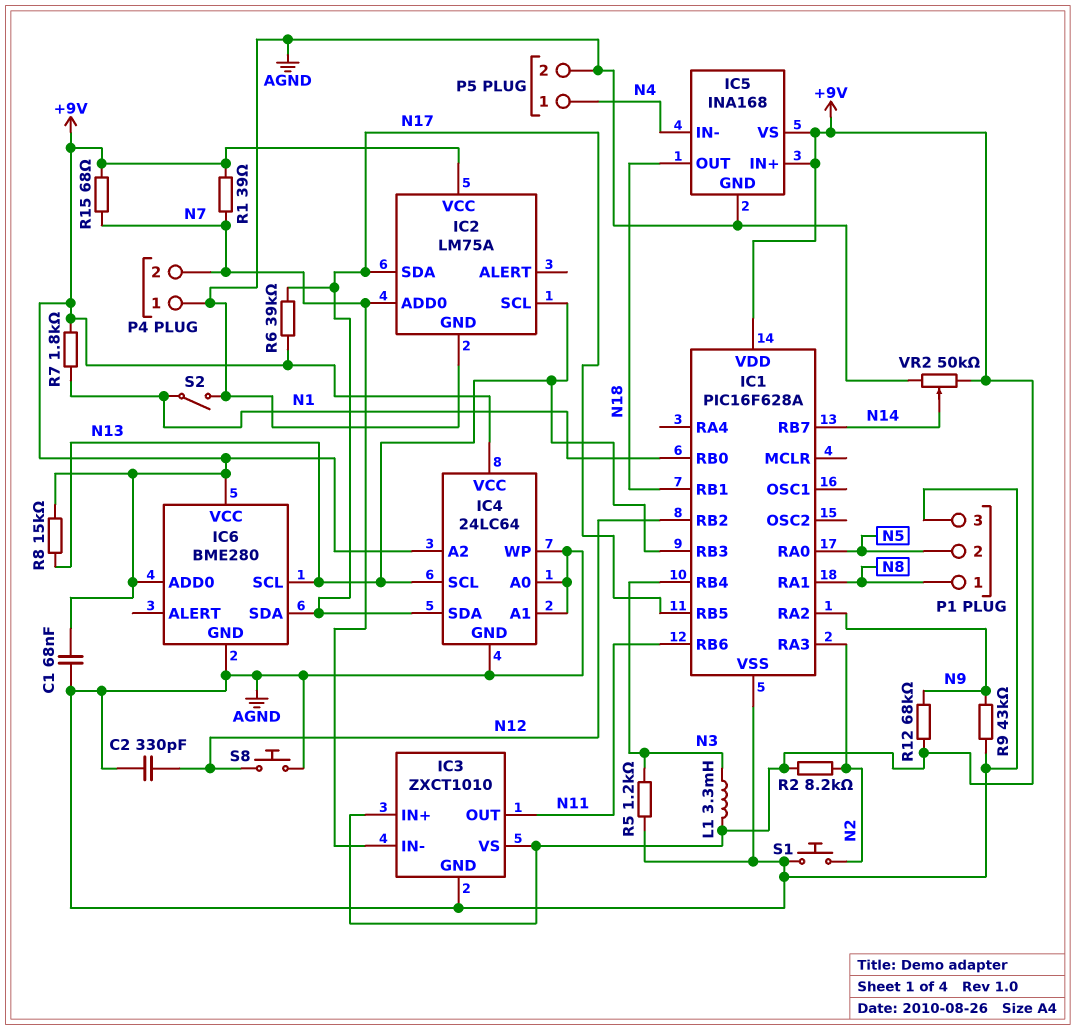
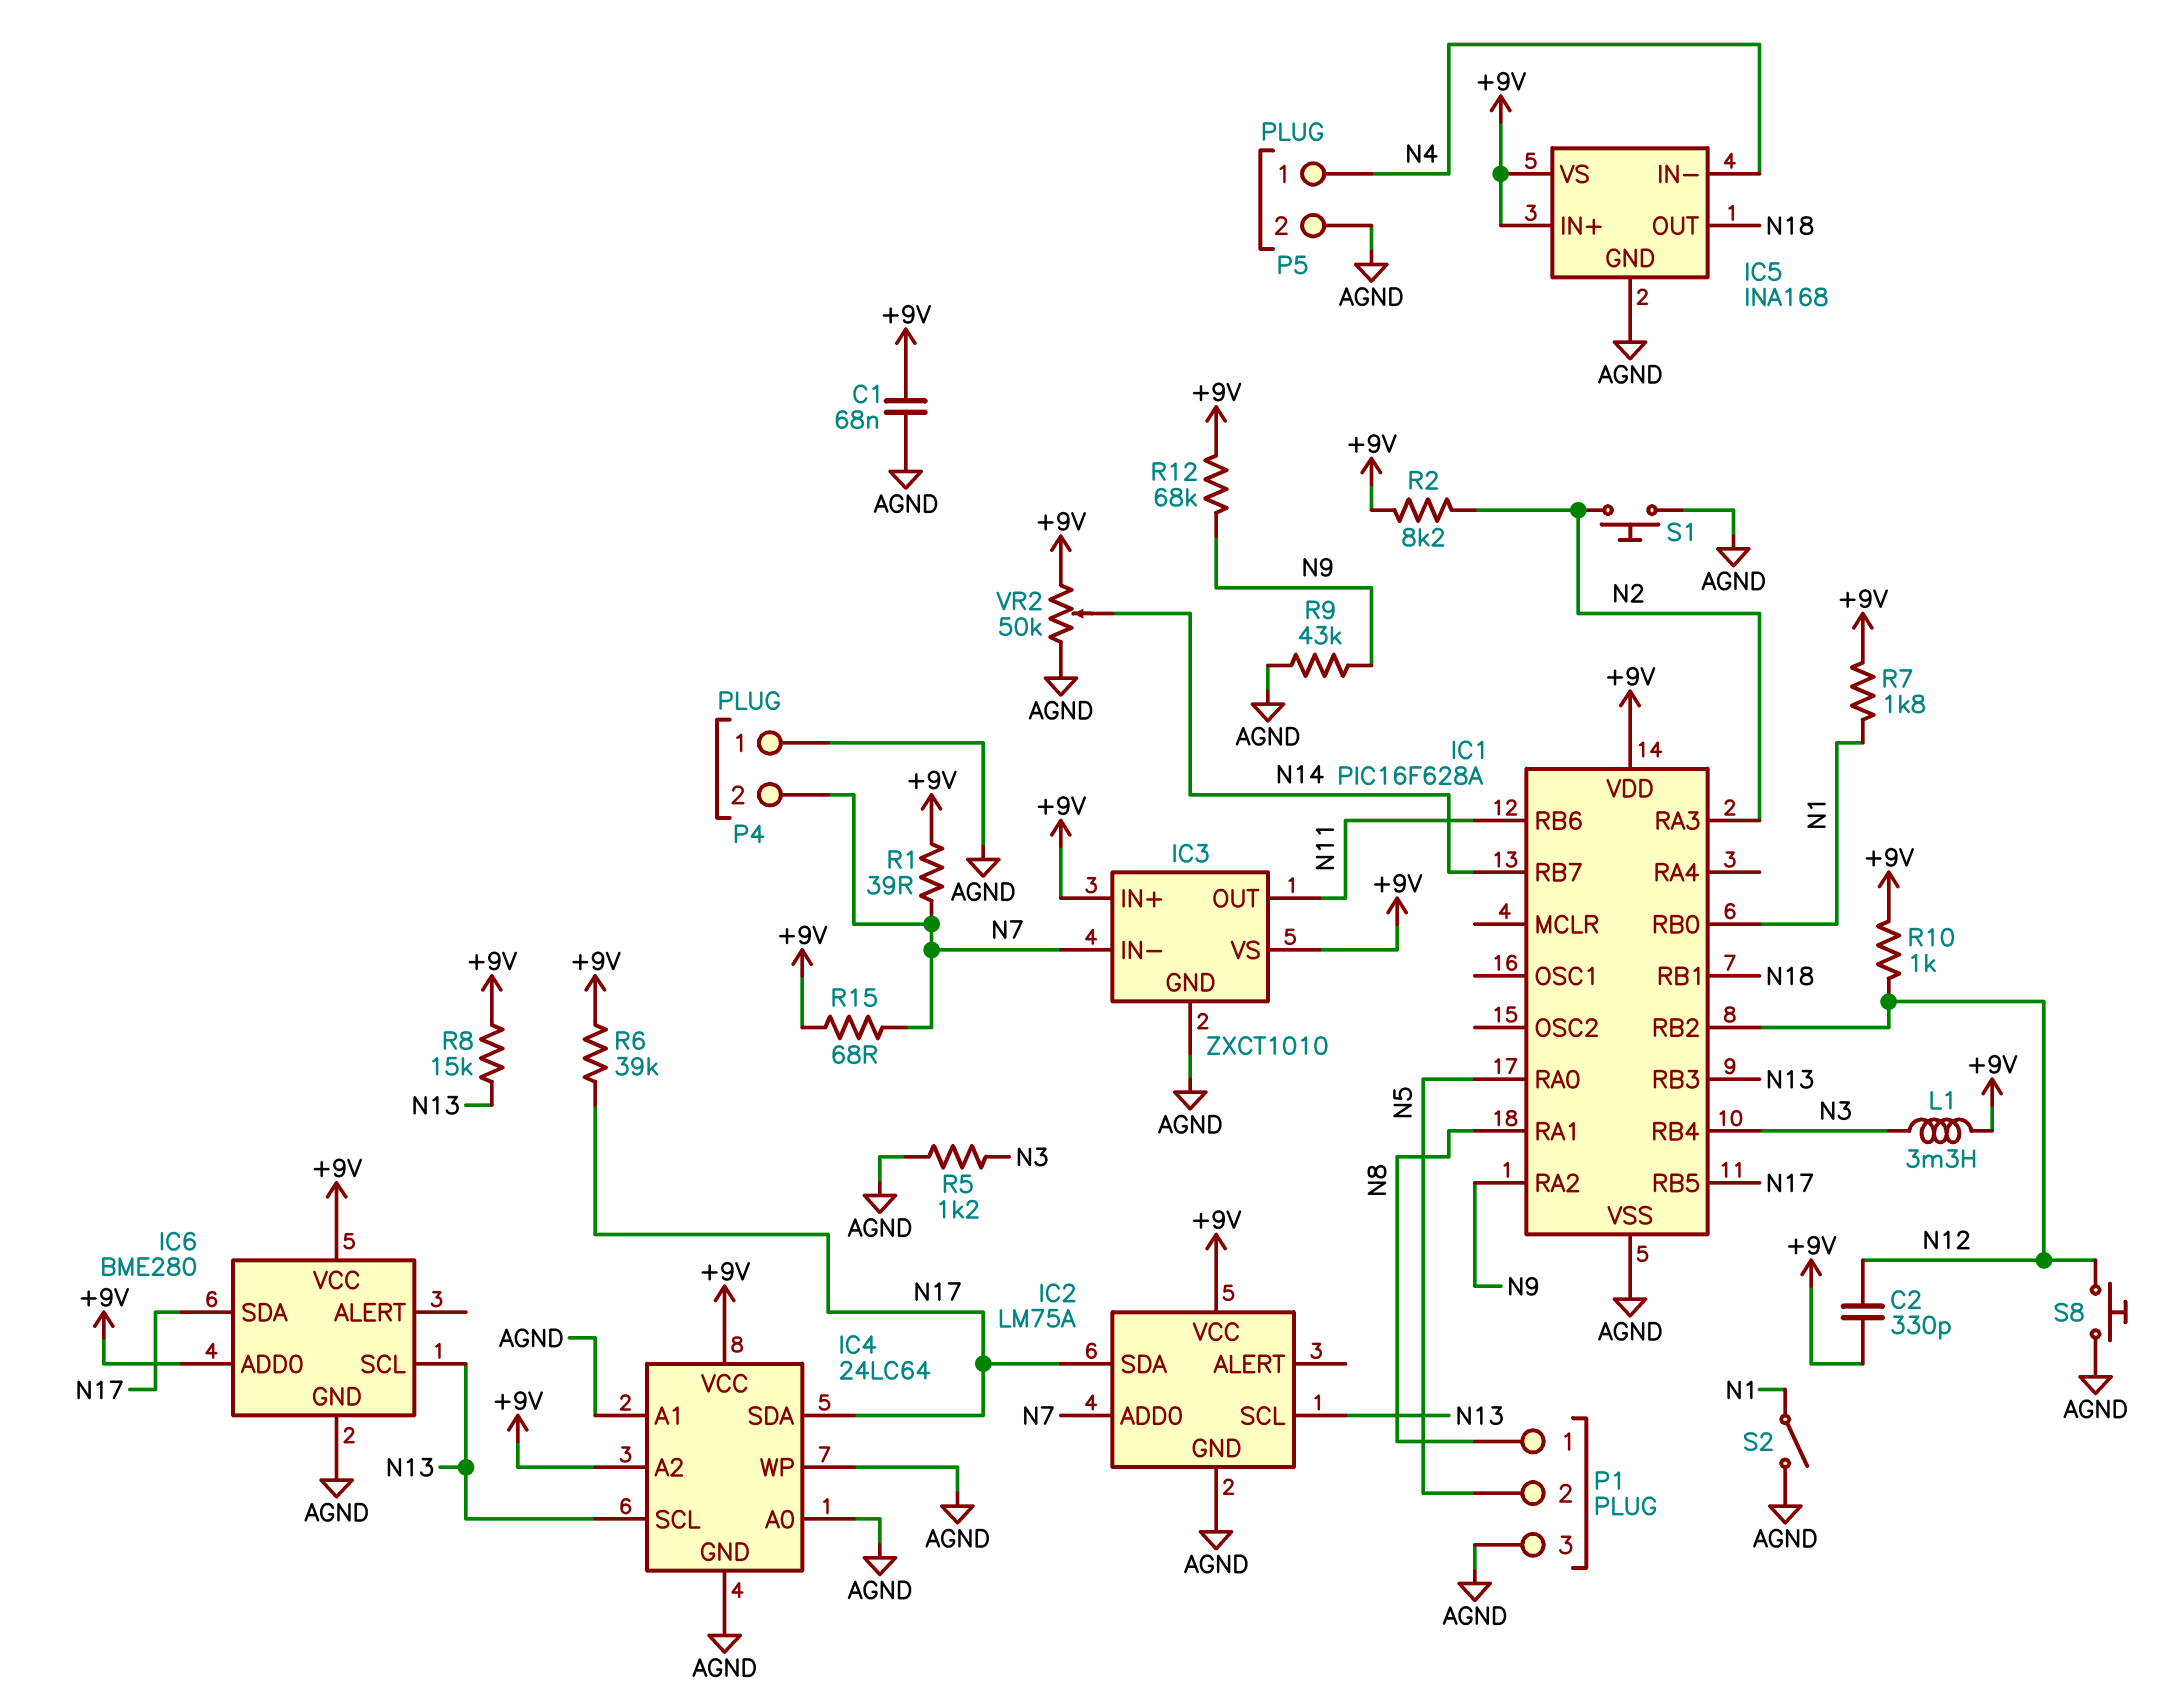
C2: 330pF (AGND, N12) -> 330pF (+9V, N12)
R10: none -> 1k (+9V, N12)

